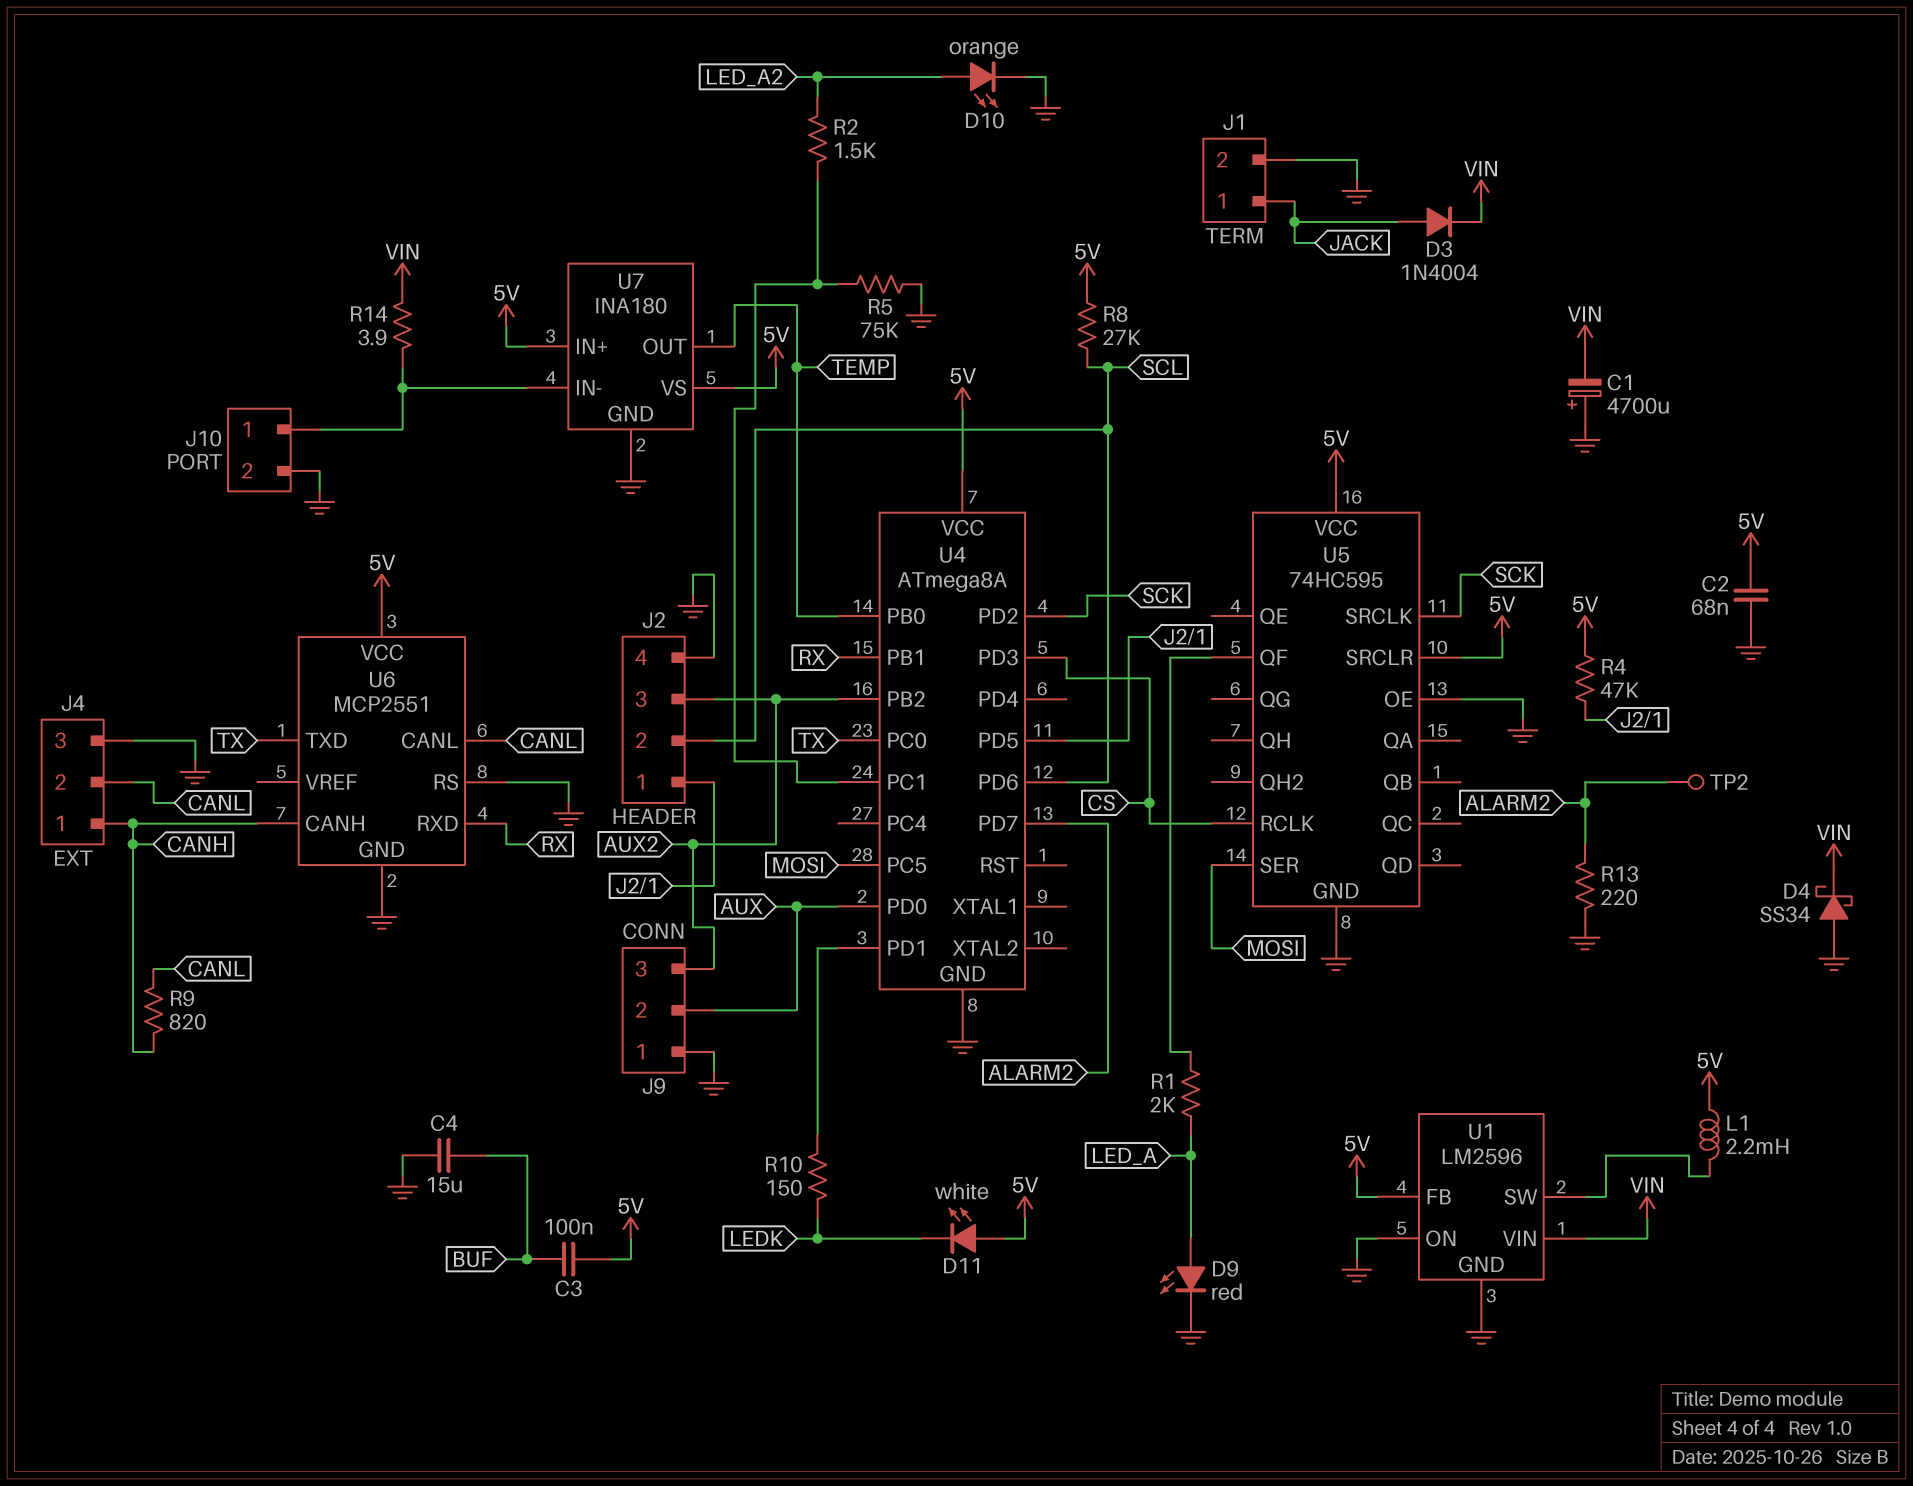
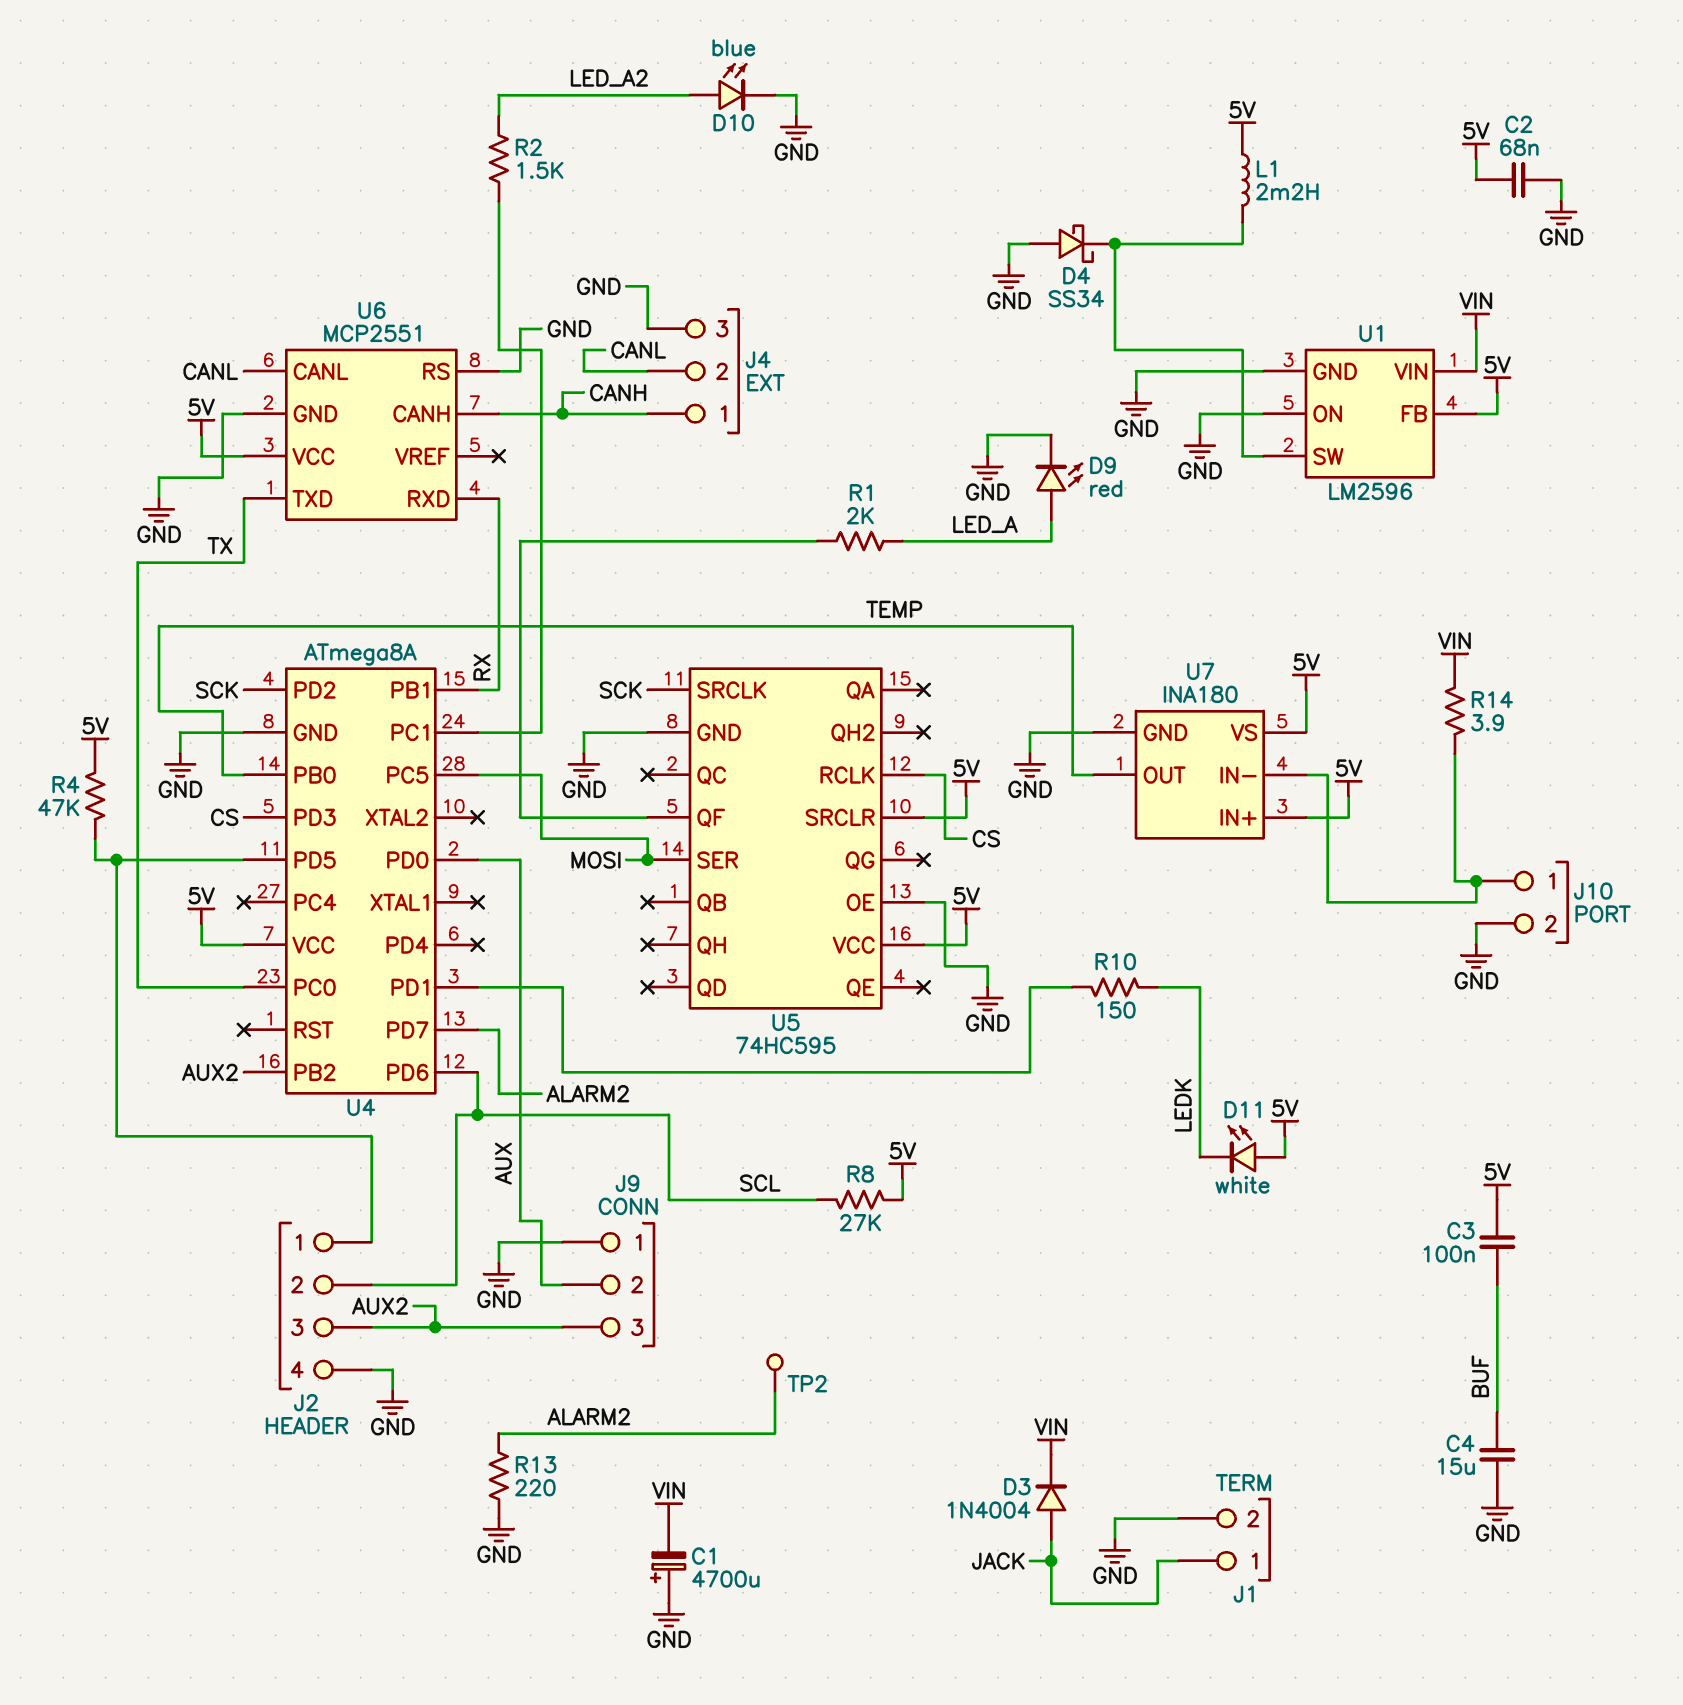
D4: schottky SS34 (A GND, K VIN) -> schottky SS34 (A GND, K U1/SW)
D10: LED orange (A LED_A2, K GND) -> LED blue (A LED_A2, K GND)
R5: 75k (GND, U4/PC1) -> none
R9: 820 (CANH, CANL) -> none

